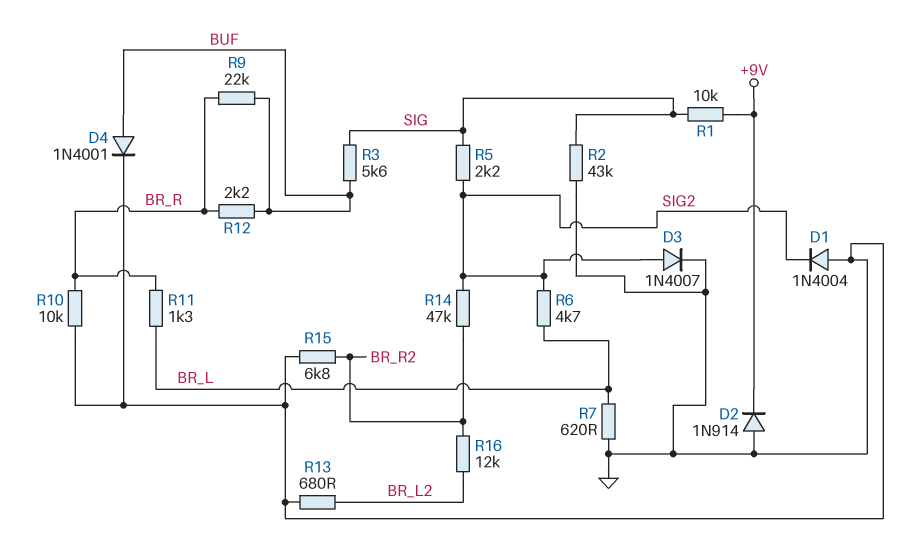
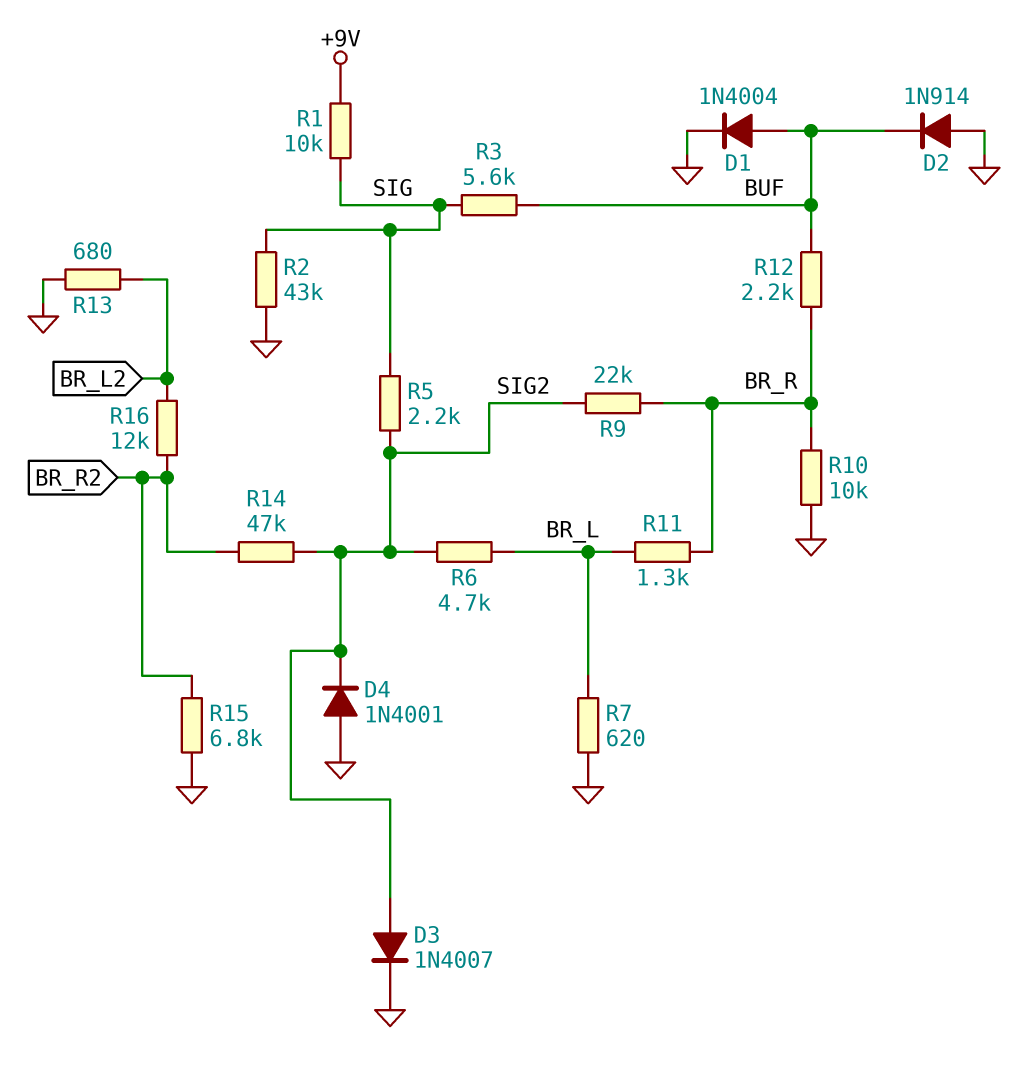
D1: diode 1N4004 (A GND, K SIG2) -> diode 1N4004 (A BUF, K GND)
D2: diode 1N914 (A GND, K +9V) -> diode 1N914 (A GND, K BUF)
D4: diode 1N4001 (A BUF, K GND) -> diode 1N4001 (A GND, K SIG2)
R9: 22k (BR_R, BUF) -> 22k (BR_R, SIG2)

